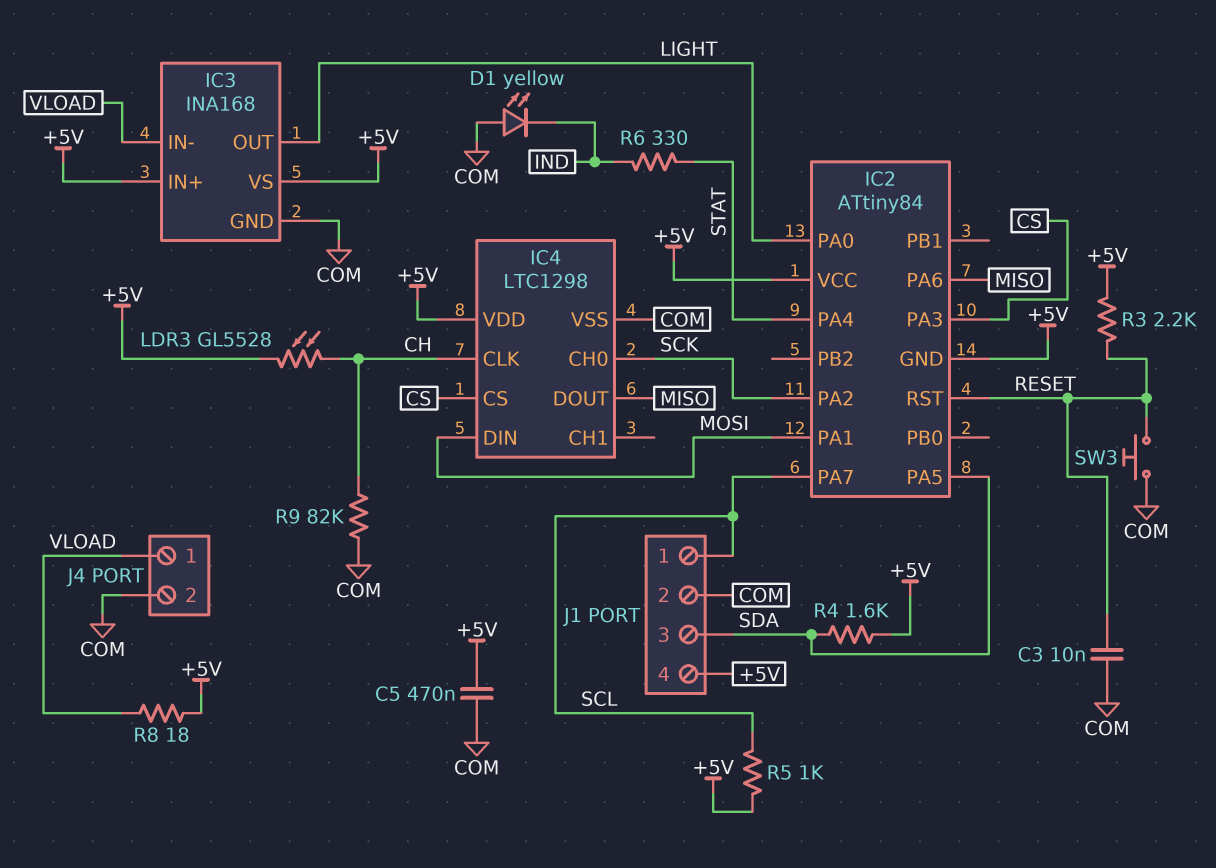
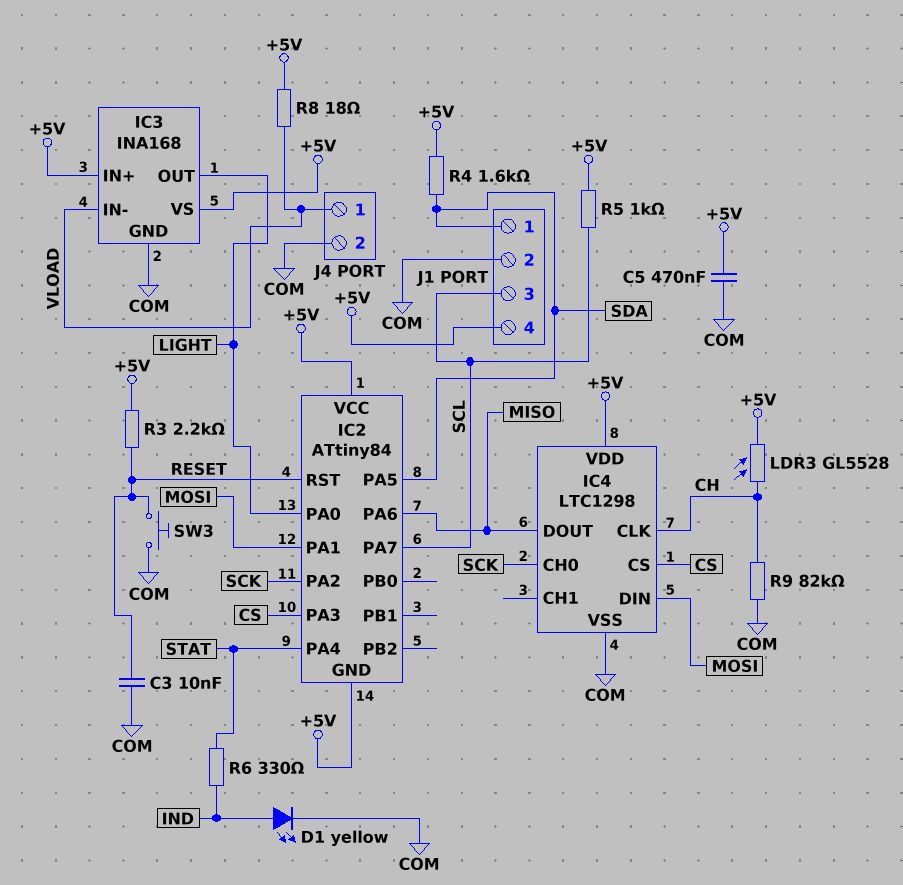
D1: LED yellow (A COM, K IND) -> LED yellow (A IND, K COM)
J1 pin 1: SCL -> SDA
J1 pin 3: SDA -> SCL

